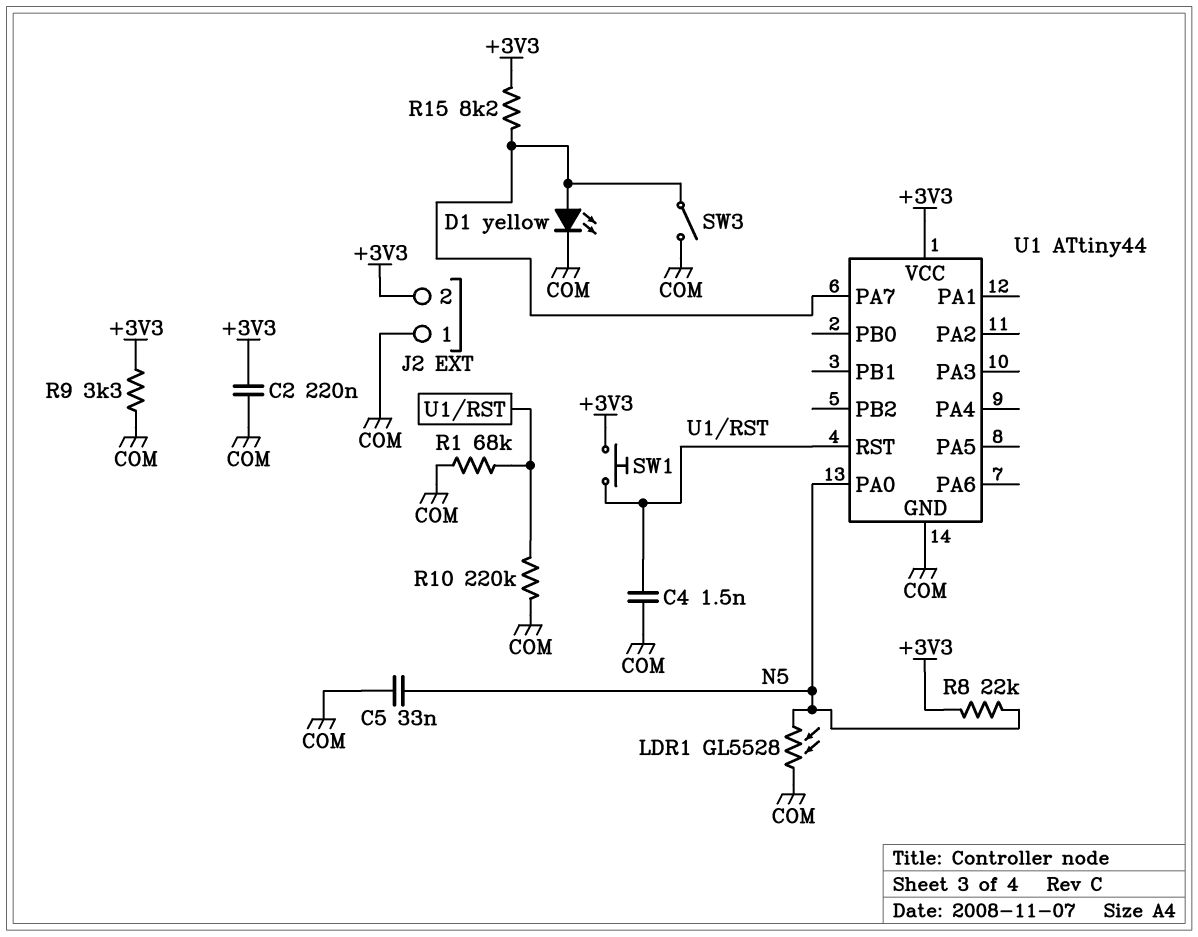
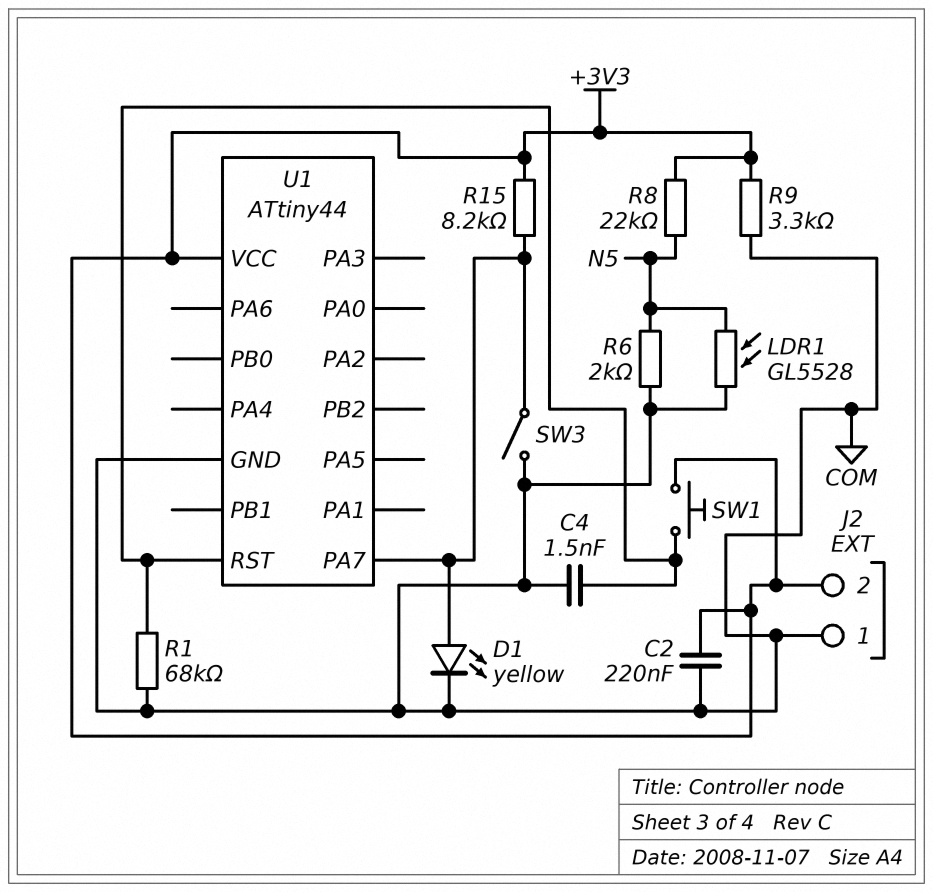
C5: 33nF (COM, N5) -> none
R6: none -> 2k (COM, N5)
R10: 220k (COM, U1/RST) -> none
U1 pin PA0: N5 -> none

